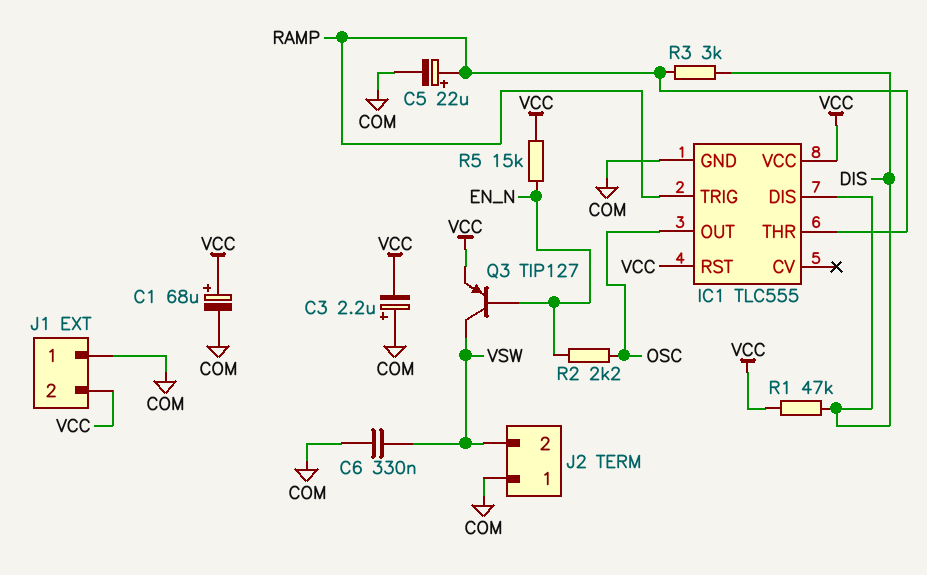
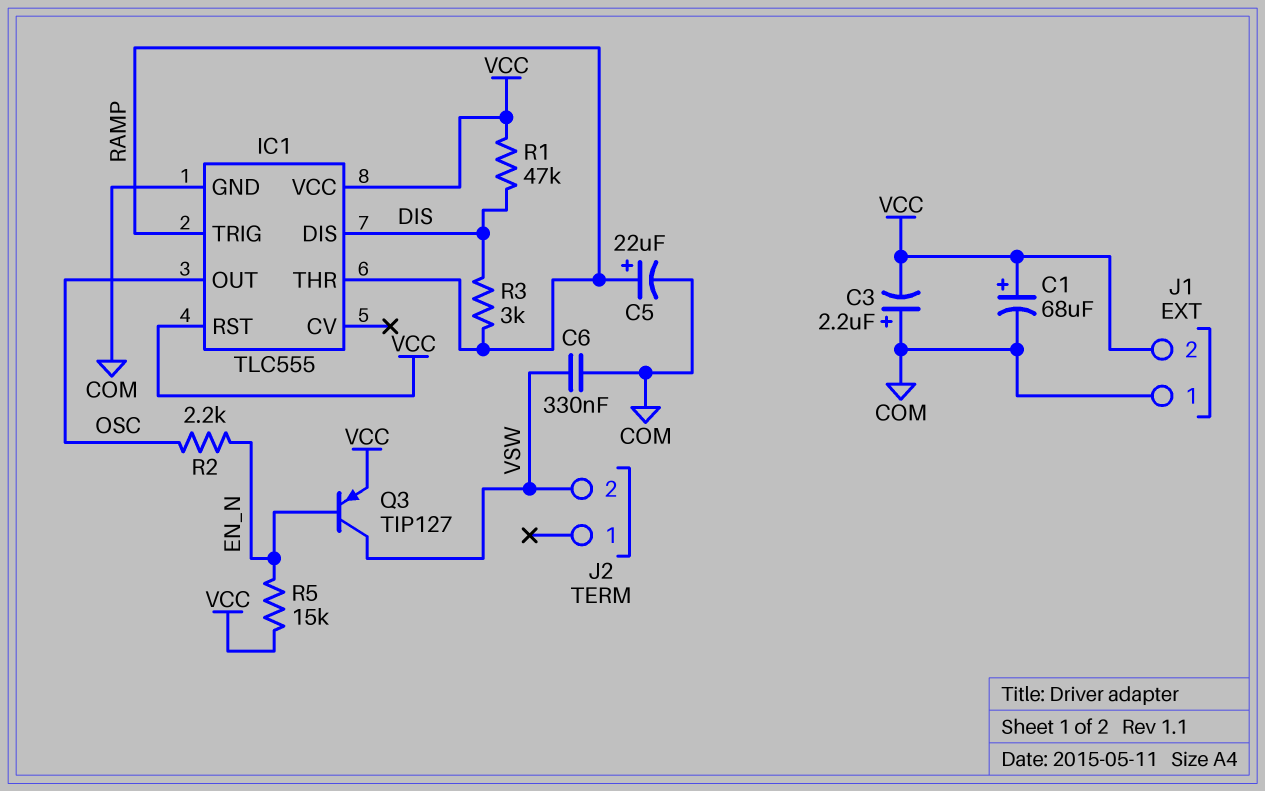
J2 pin 1: COM -> none

